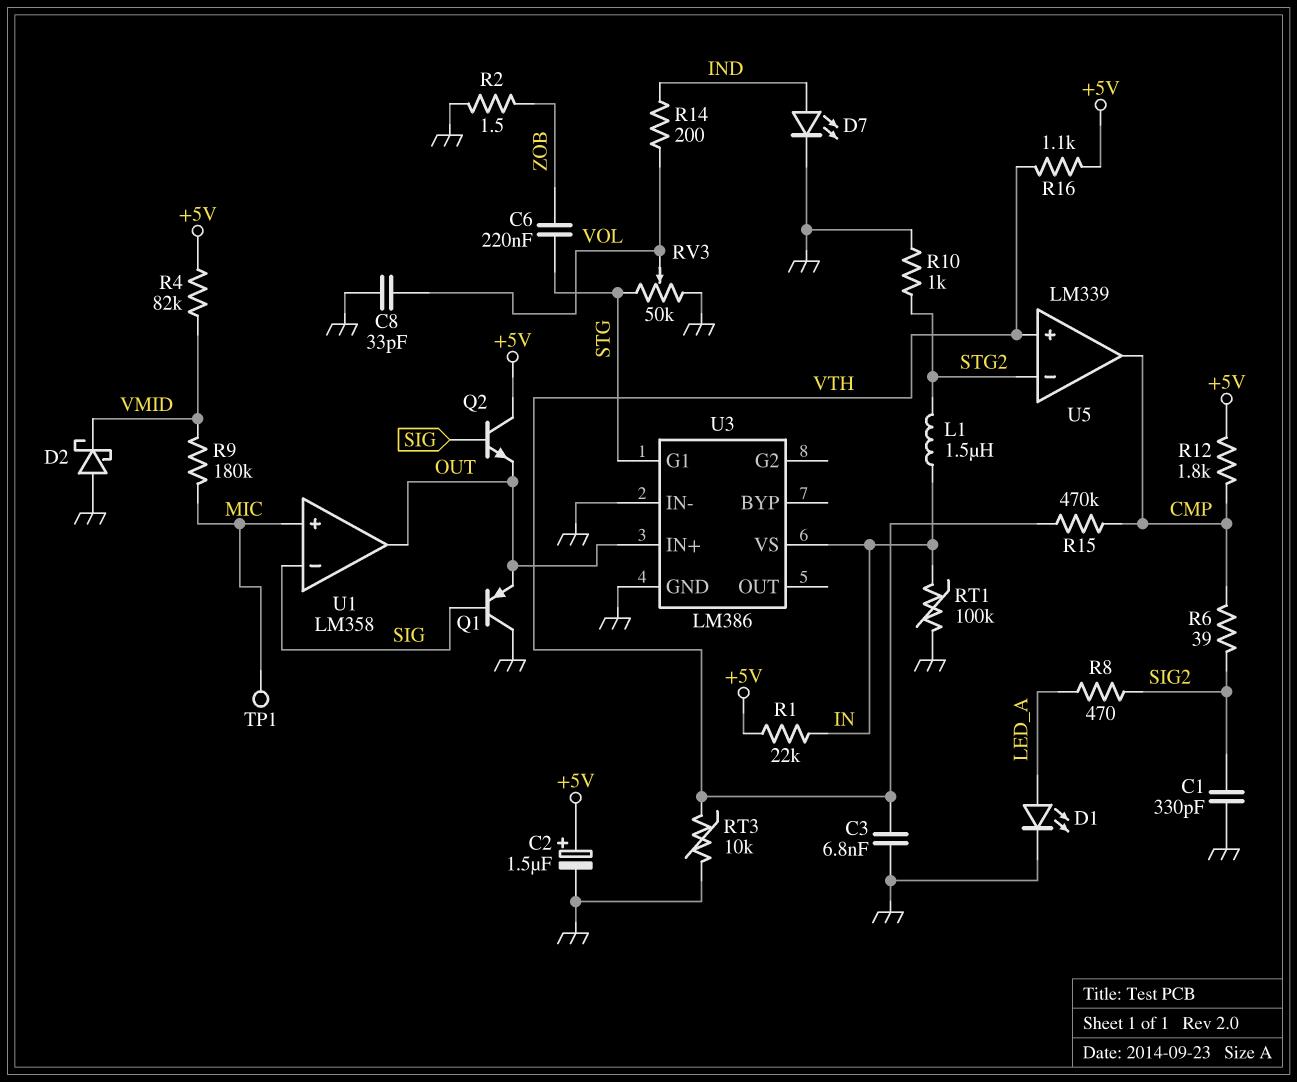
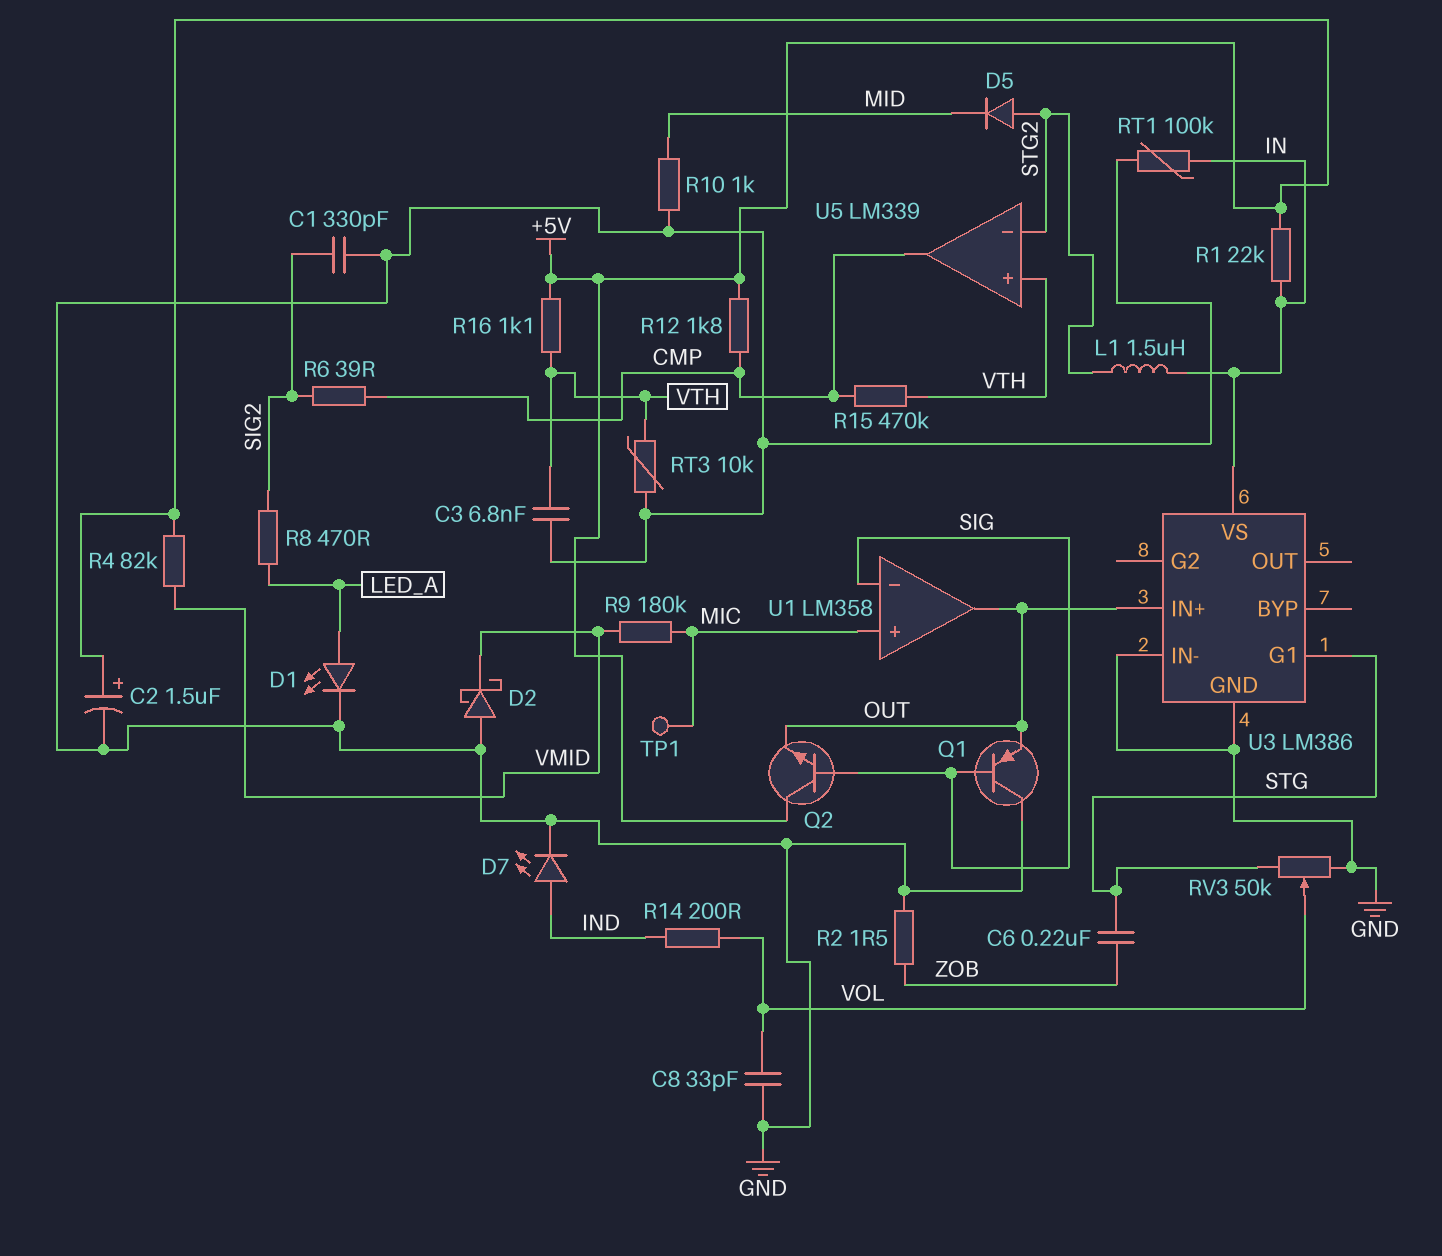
D5: none -> diode (A STG2, K MID)
R10: 1k (GND, STG2) -> 1k (GND, MID)

